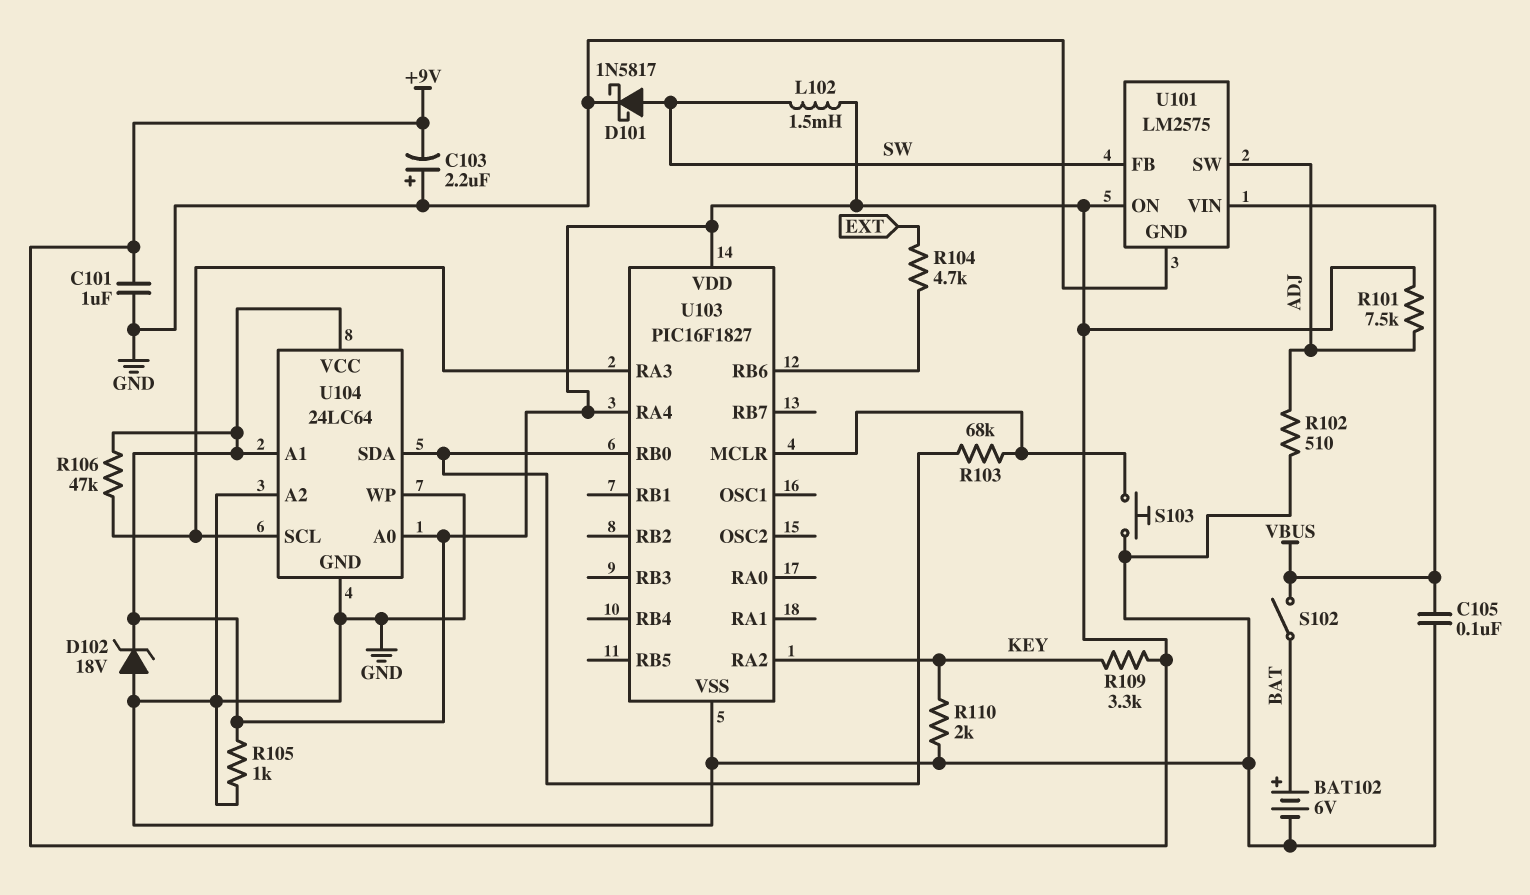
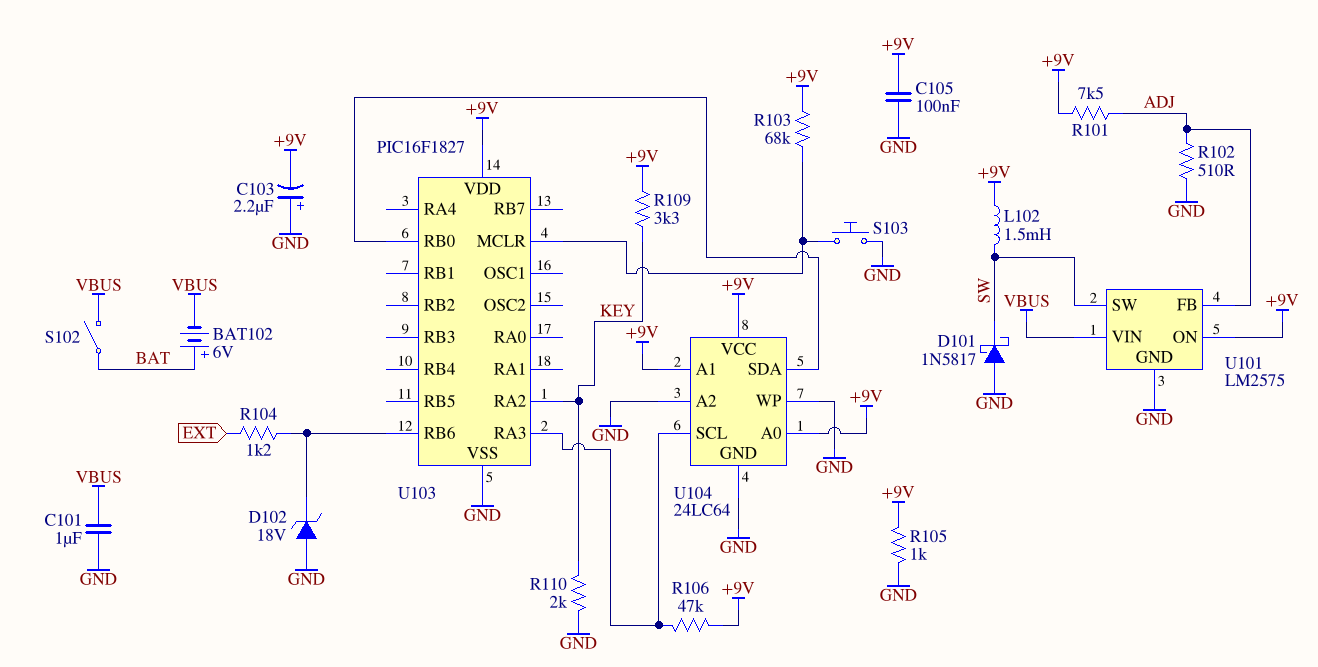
BAT102: 6V (plus BAT, minus GND) -> 6V (plus BAT, minus VBUS)
C101: 1uF (+9V, GND) -> 1uF (GND, VBUS)
C105: 100nF (GND, VBUS) -> 100nF (+9V, GND)
D101: schottky 1N5817 (A SW, K GND) -> schottky 1N5817 (A GND, K SW)
D102: zener 18V (A GND, K +9V) -> zener 18V (A GND, K U103/RB6)
R103: 68k (U103/MCLR, U103/RB0) -> 68k (+9V, U103/MCLR)
R104: 4.7k (EXT, U103/RB6) -> 1.2k (EXT, U103/RB6)
U101 pin FB: SW -> ADJ
U101 pin SW: ADJ -> SW
U103 pin RA4: +9V -> none

